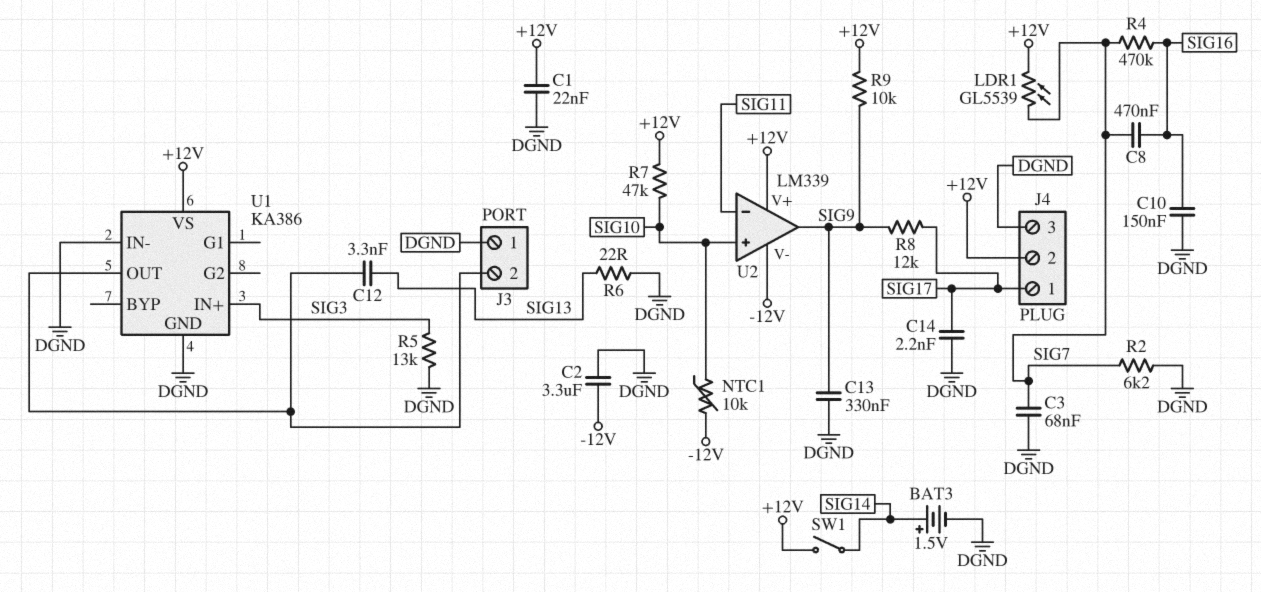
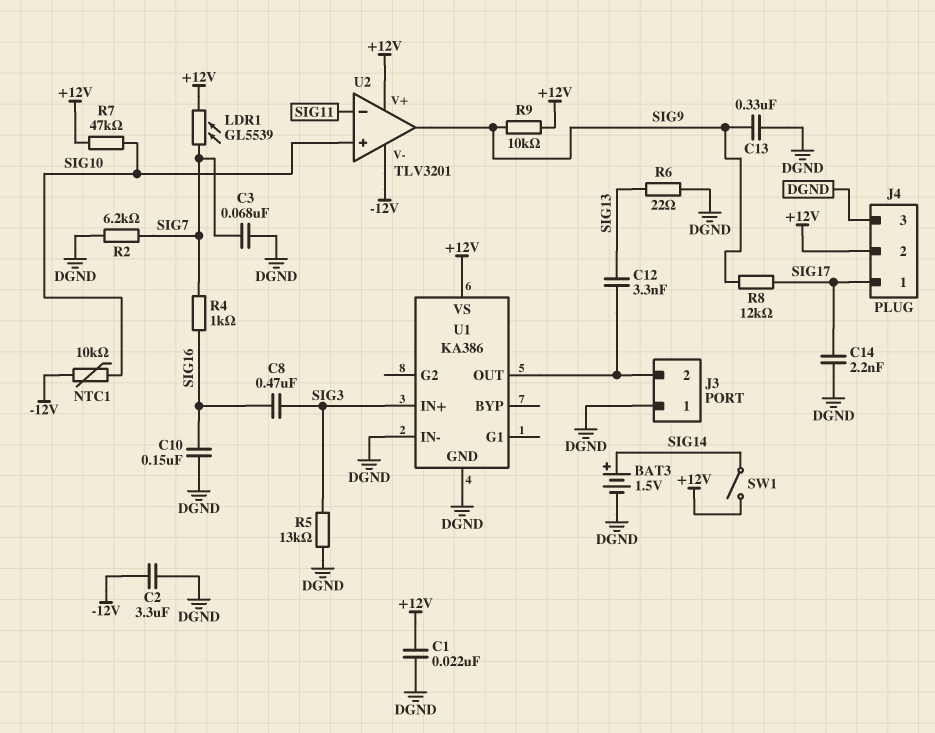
C8: 470nF (SIG7, SIG16) -> 470nF (SIG3, SIG16)
R4: 470k (SIG7, SIG16) -> 1k (SIG7, SIG16)
U2: LM339 -> TLV3201

